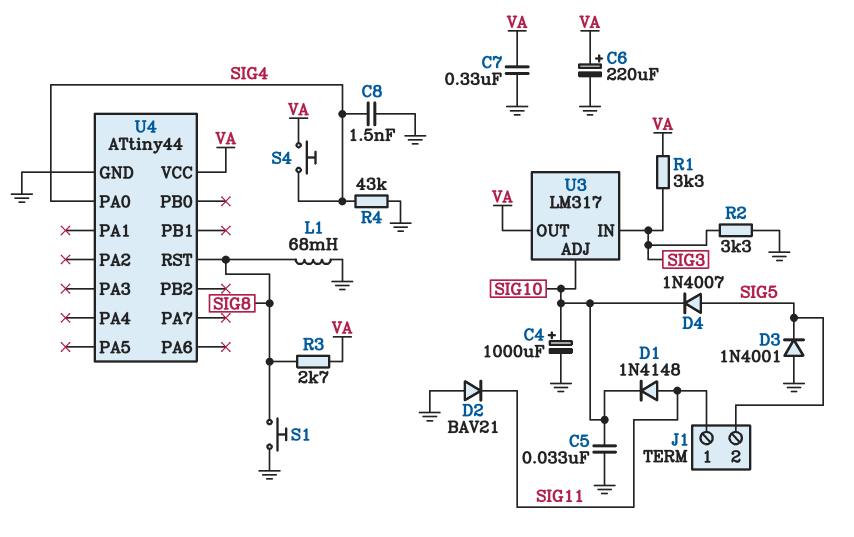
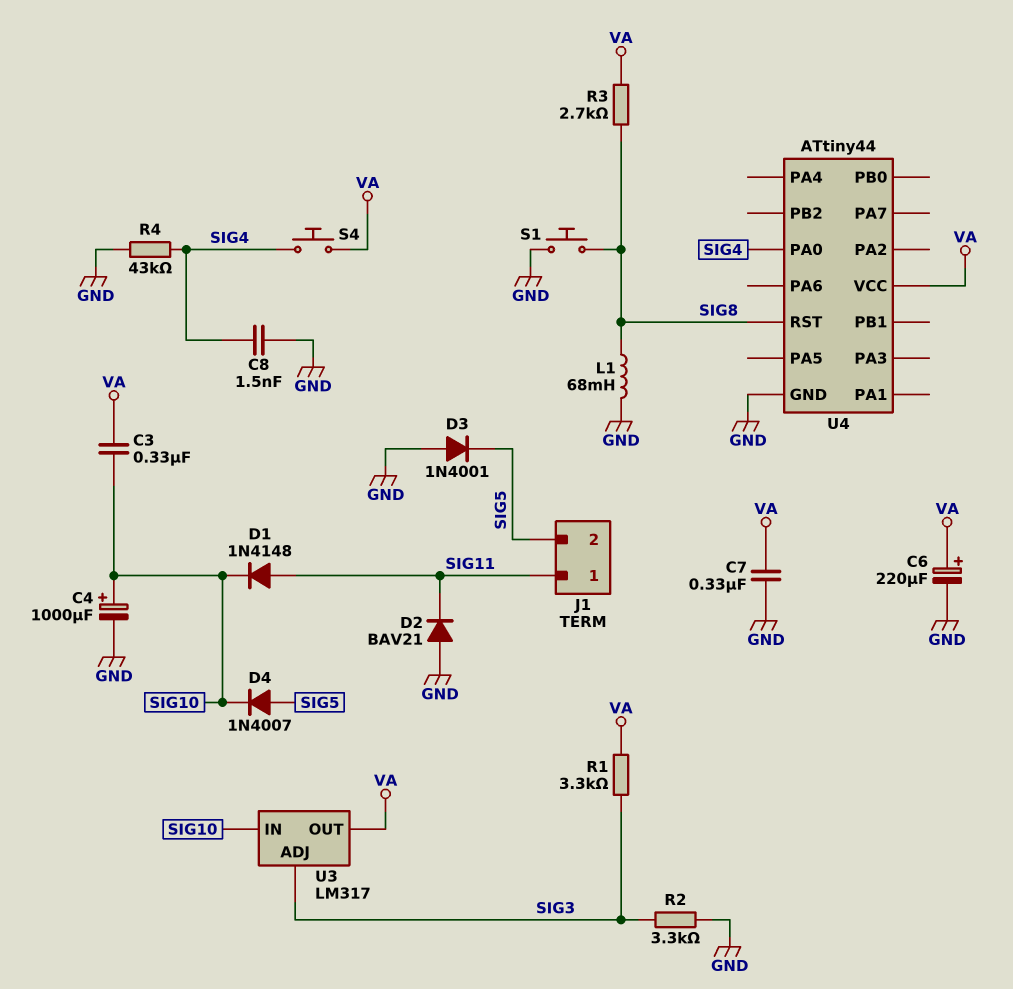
C3: none -> 330nF (SIG10, VA)
C5: 33nF (GND, SIG10) -> none
U3 pin ADJ: SIG10 -> SIG3
U3 pin IN: SIG3 -> SIG10

